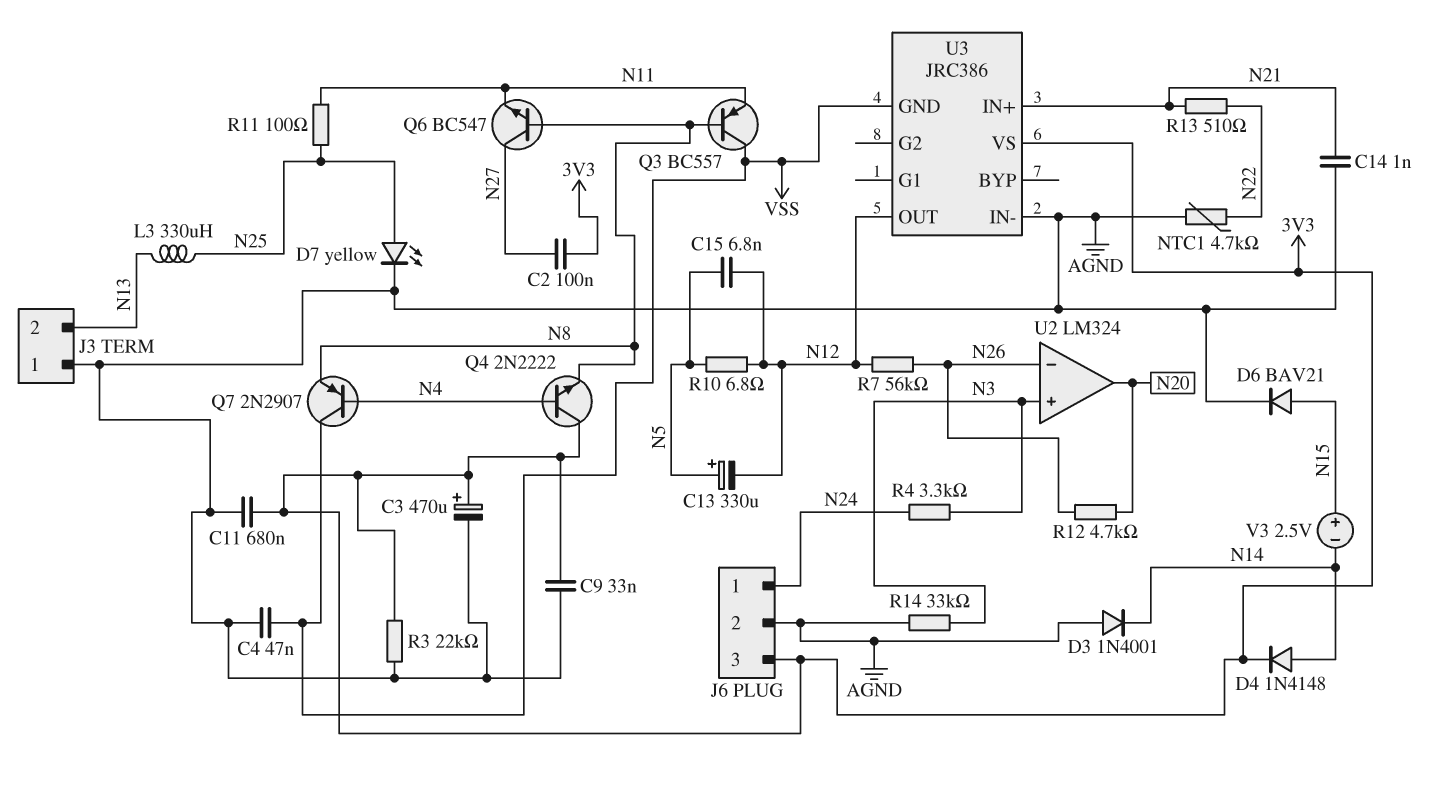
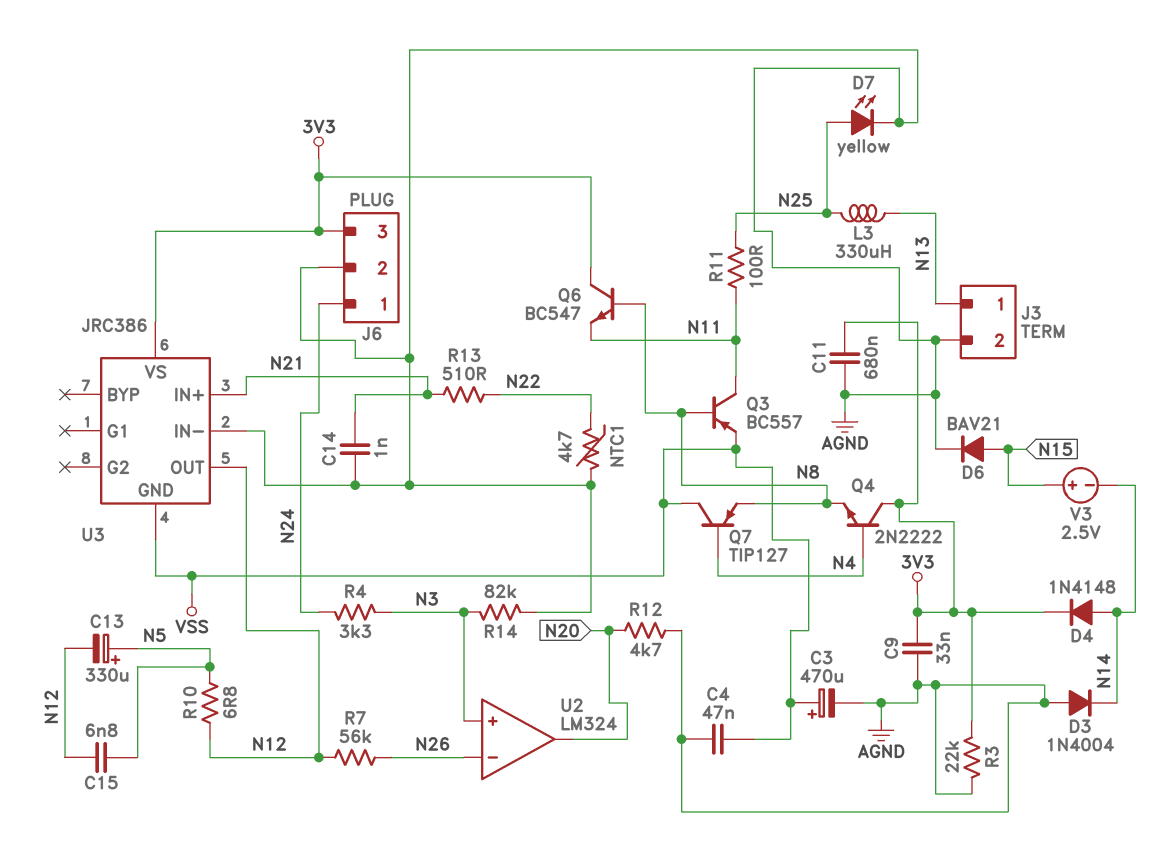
C2: 100nF (3V3, N27) -> none
C3: 470uF (plus 3V3, minus AGND) -> 470uF (plus VSS, minus AGND)
D3: diode 1N4001 (A AGND, K N14) -> diode 1N4004 (A AGND, K N14)
J3 pin 1: AGND -> N13
J3 pin 2: N13 -> AGND
Q3: PNP BC557 (B N8, C VSS, E N11) -> PNP BC557 (B N8, C N11, E VSS)
Q6: NPN BC547 (B N8, C N27, E N11) -> NPN BC547 (B N8, C 3V3, E N11)
Q7: PNP 2N2907 (B N4, C VSS, E N8) -> PNP TIP127 (B N4, C VSS, E N8)
R12: 4.7k (N20, N26) -> 4.7k (AGND, N20)
R14: 33k (AGND, N3) -> 82k (AGND, N3)

